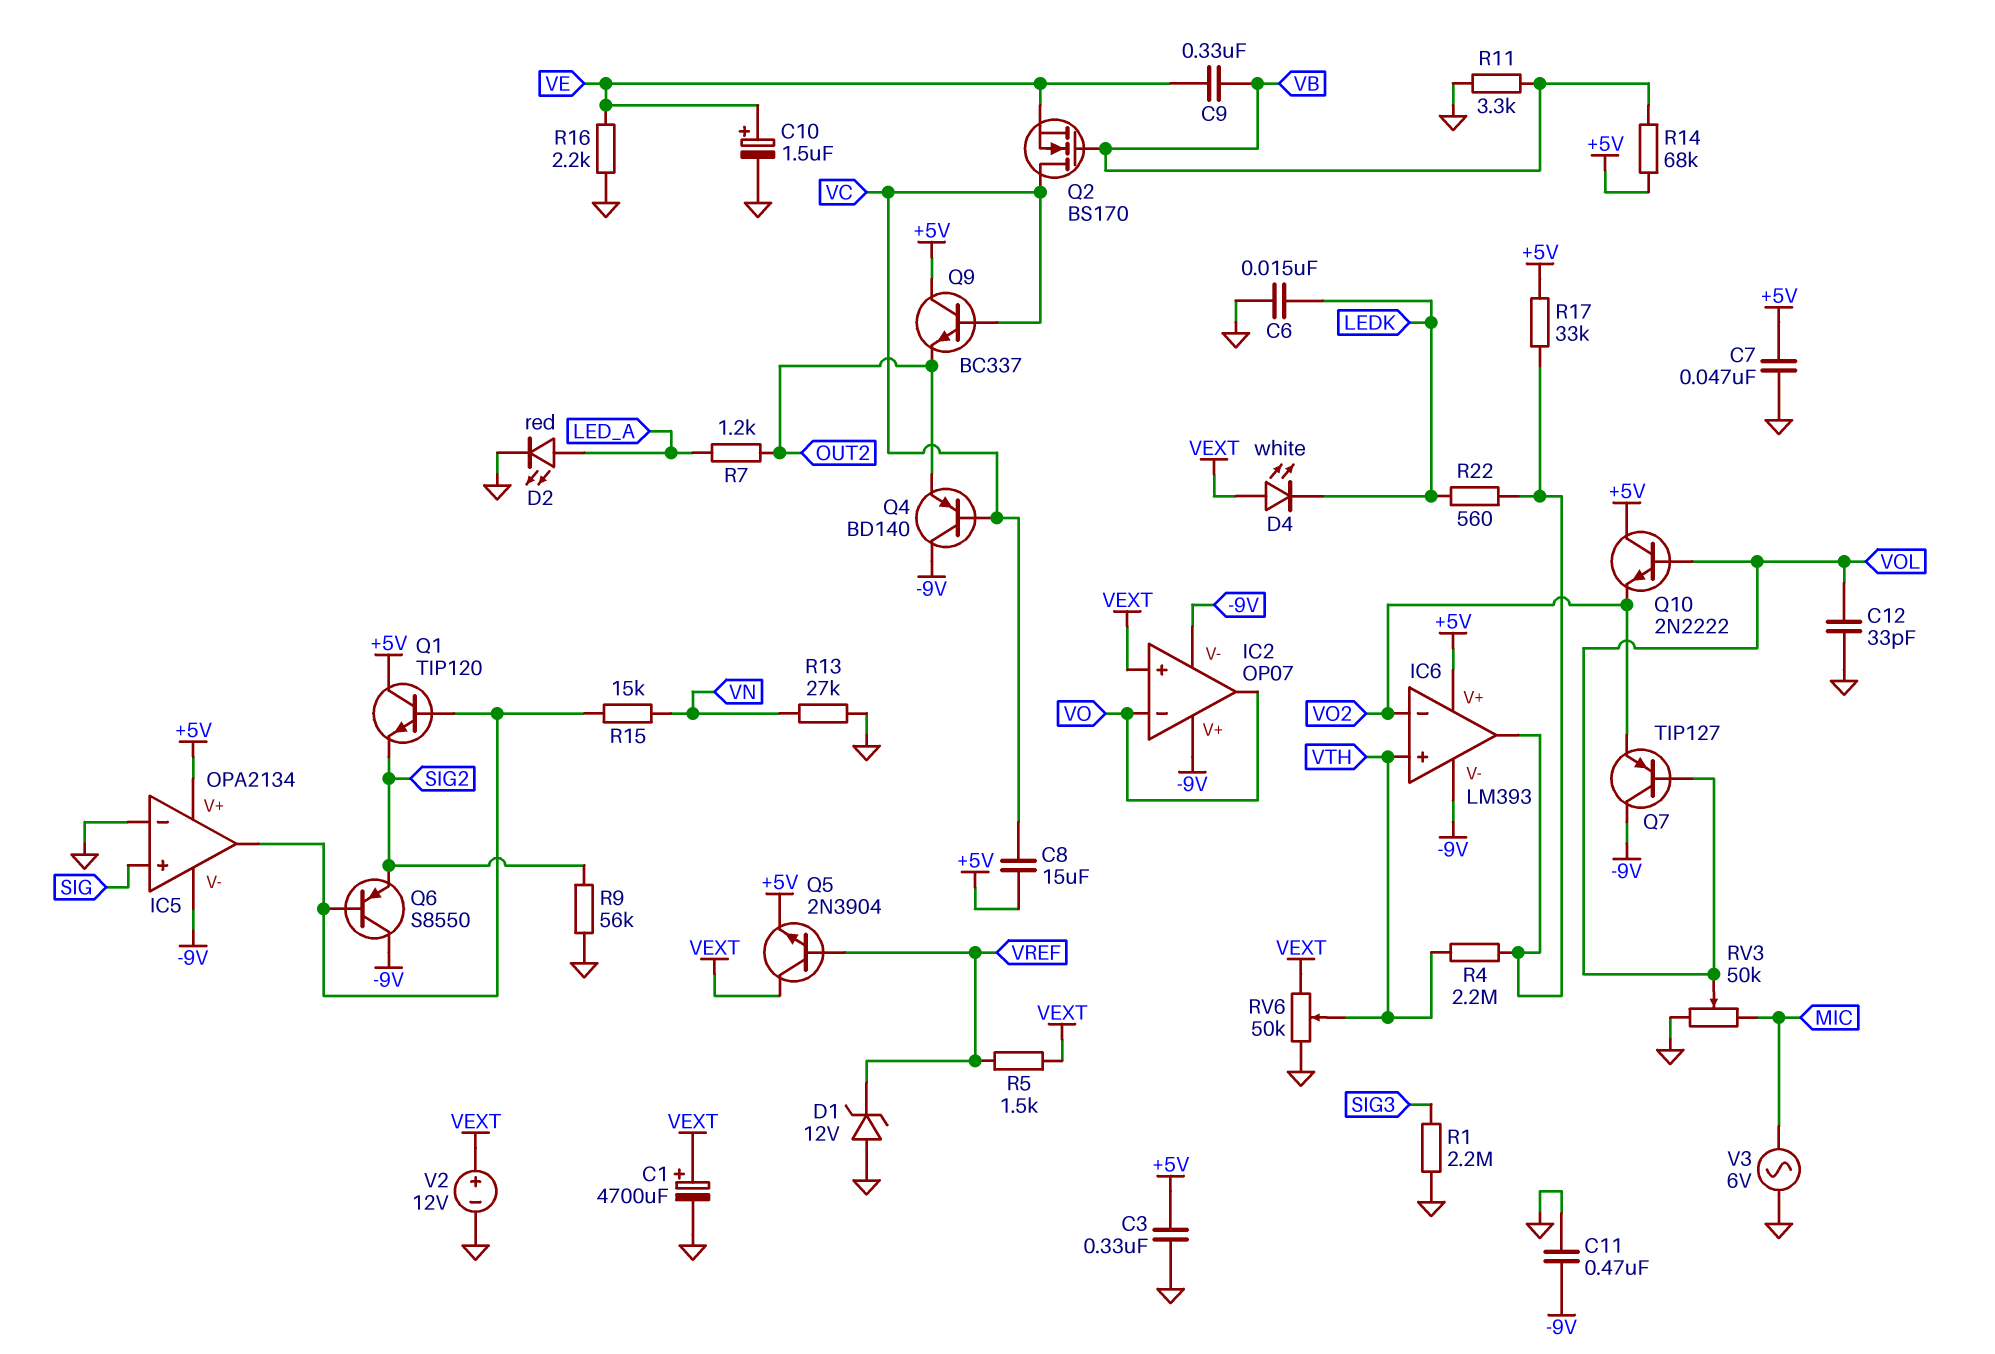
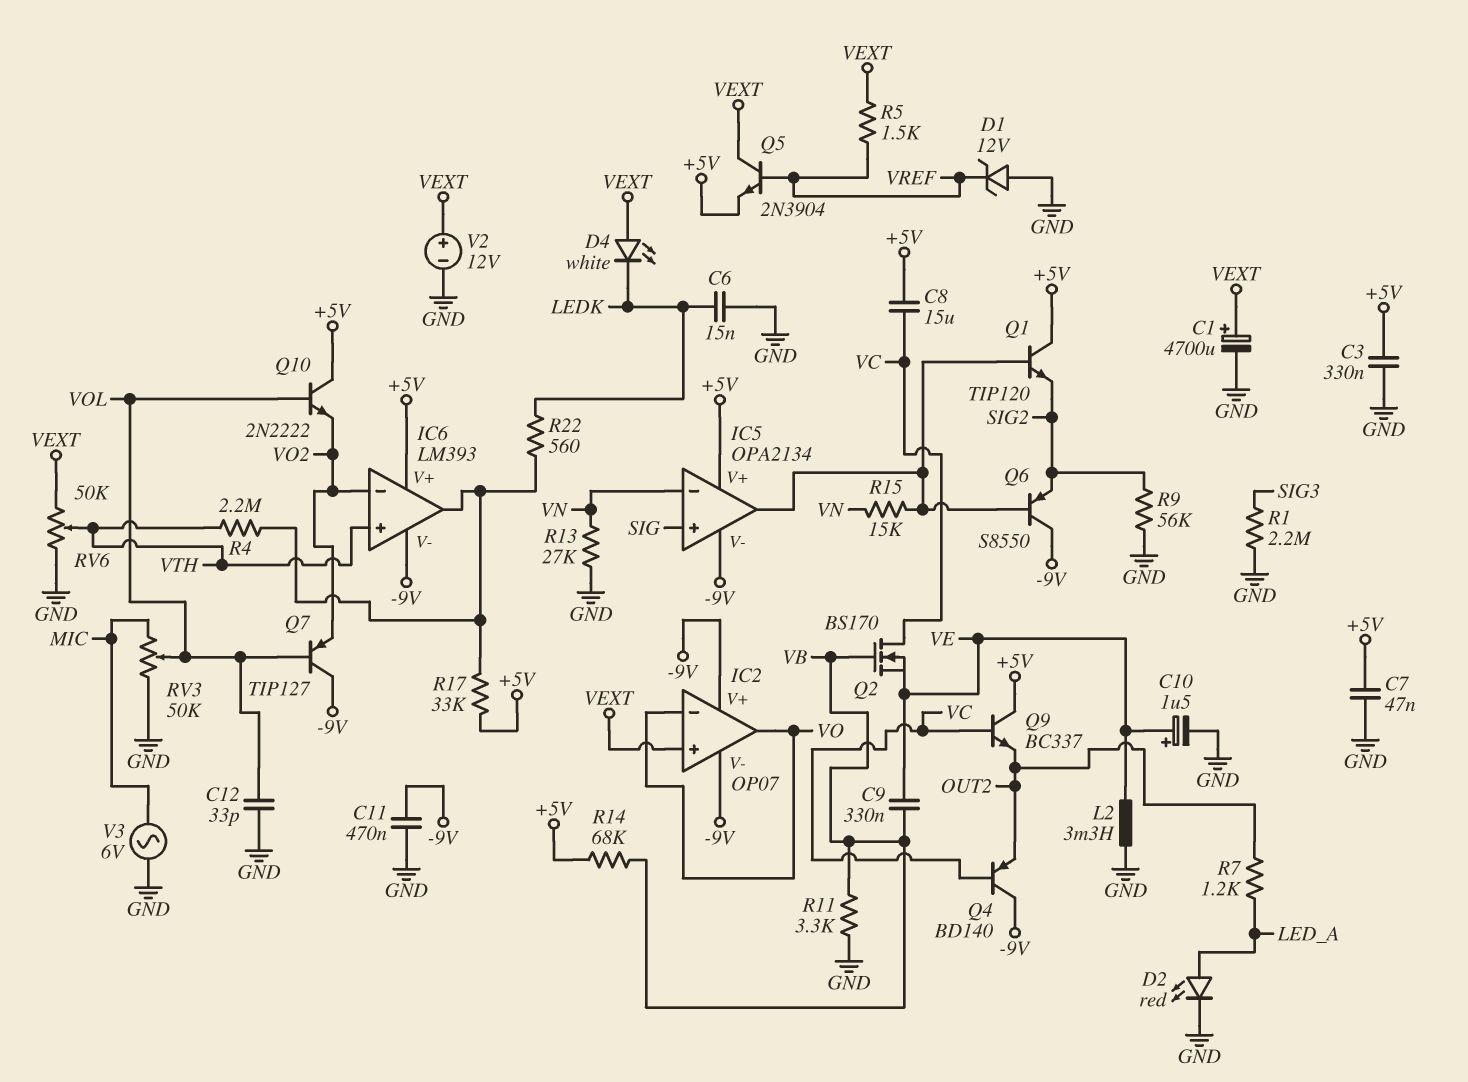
IC5 pin in-: GND -> VN
L2: none -> 3.3mH (GND, VE)
R16: 2.2k (GND, VE) -> none

